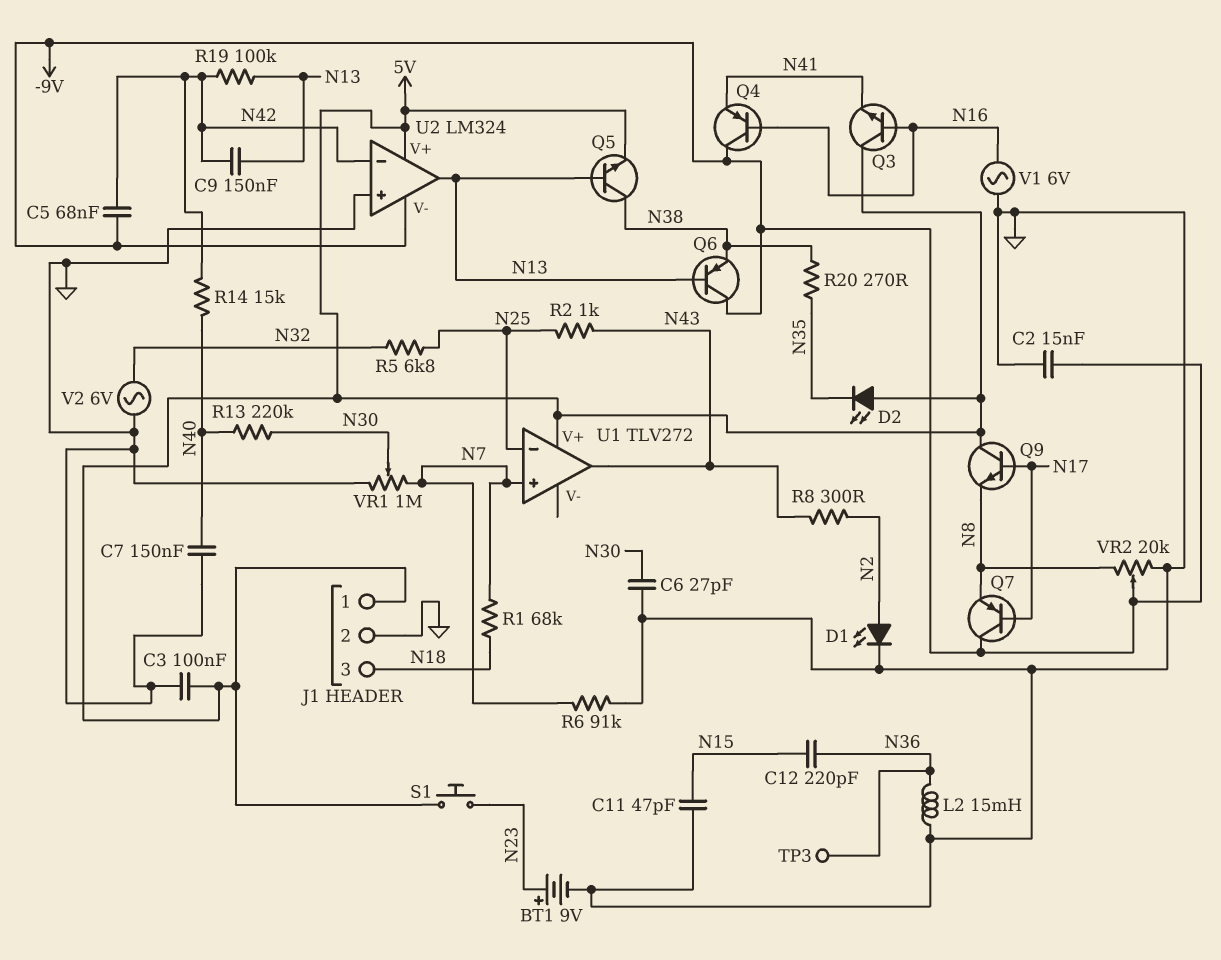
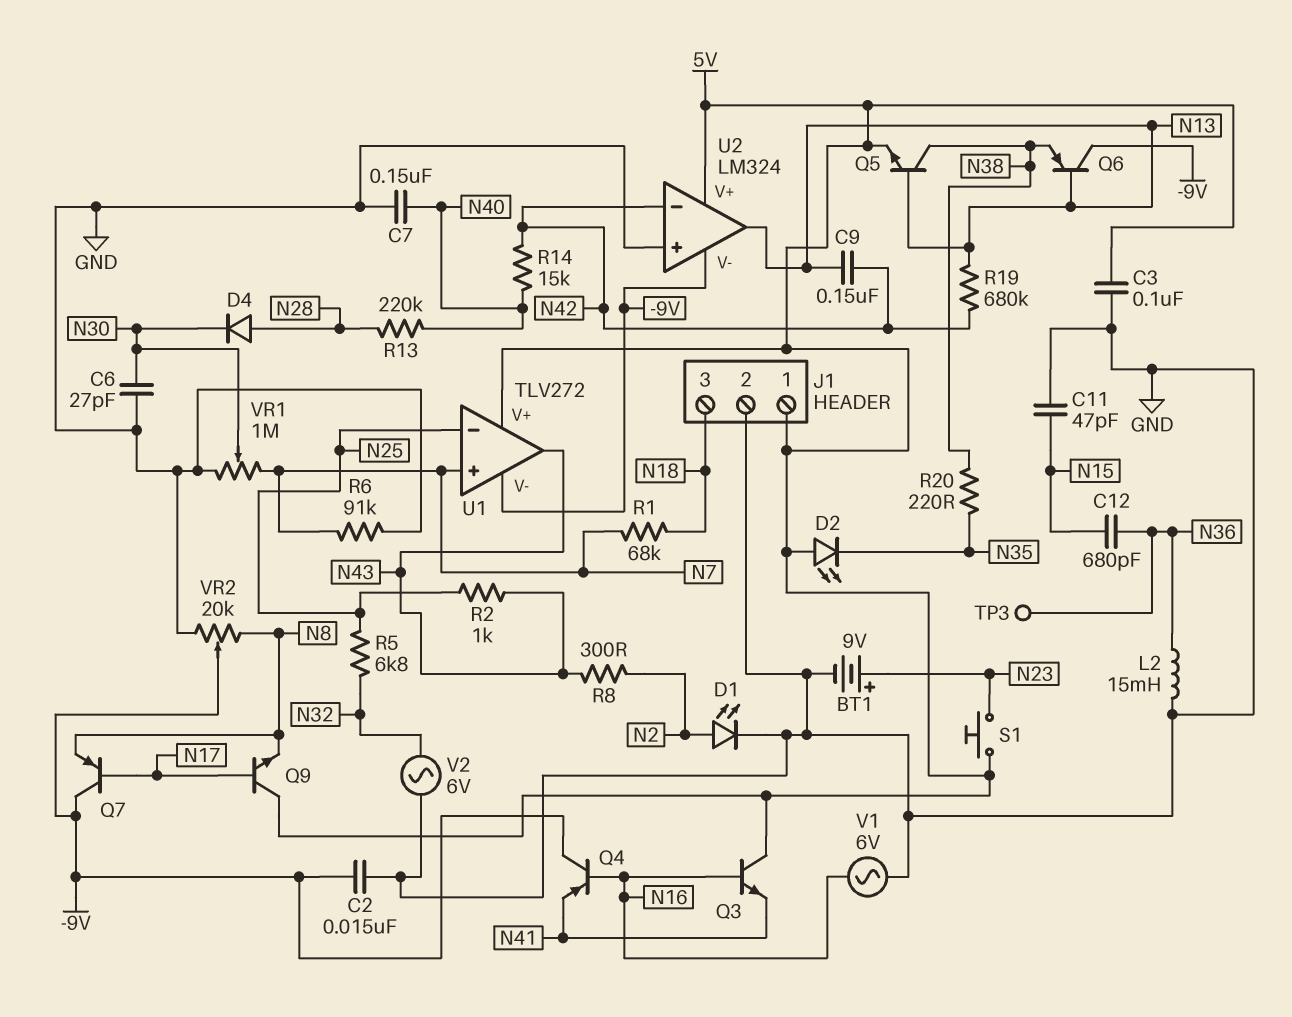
C5: 68nF (-9V, N42) -> none
C12: 220pF (N15, N36) -> 680pF (N15, N36)
D4: none -> diode (A N28, K N30)
R13: 220k (N30, N40) -> 220k (N28, N40)
R19: 100k (N13, N42) -> 680k (N13, N42)
R20: 270 (N35, N38) -> 220 (N35, N38)
U1 pin V-: none -> -9V

